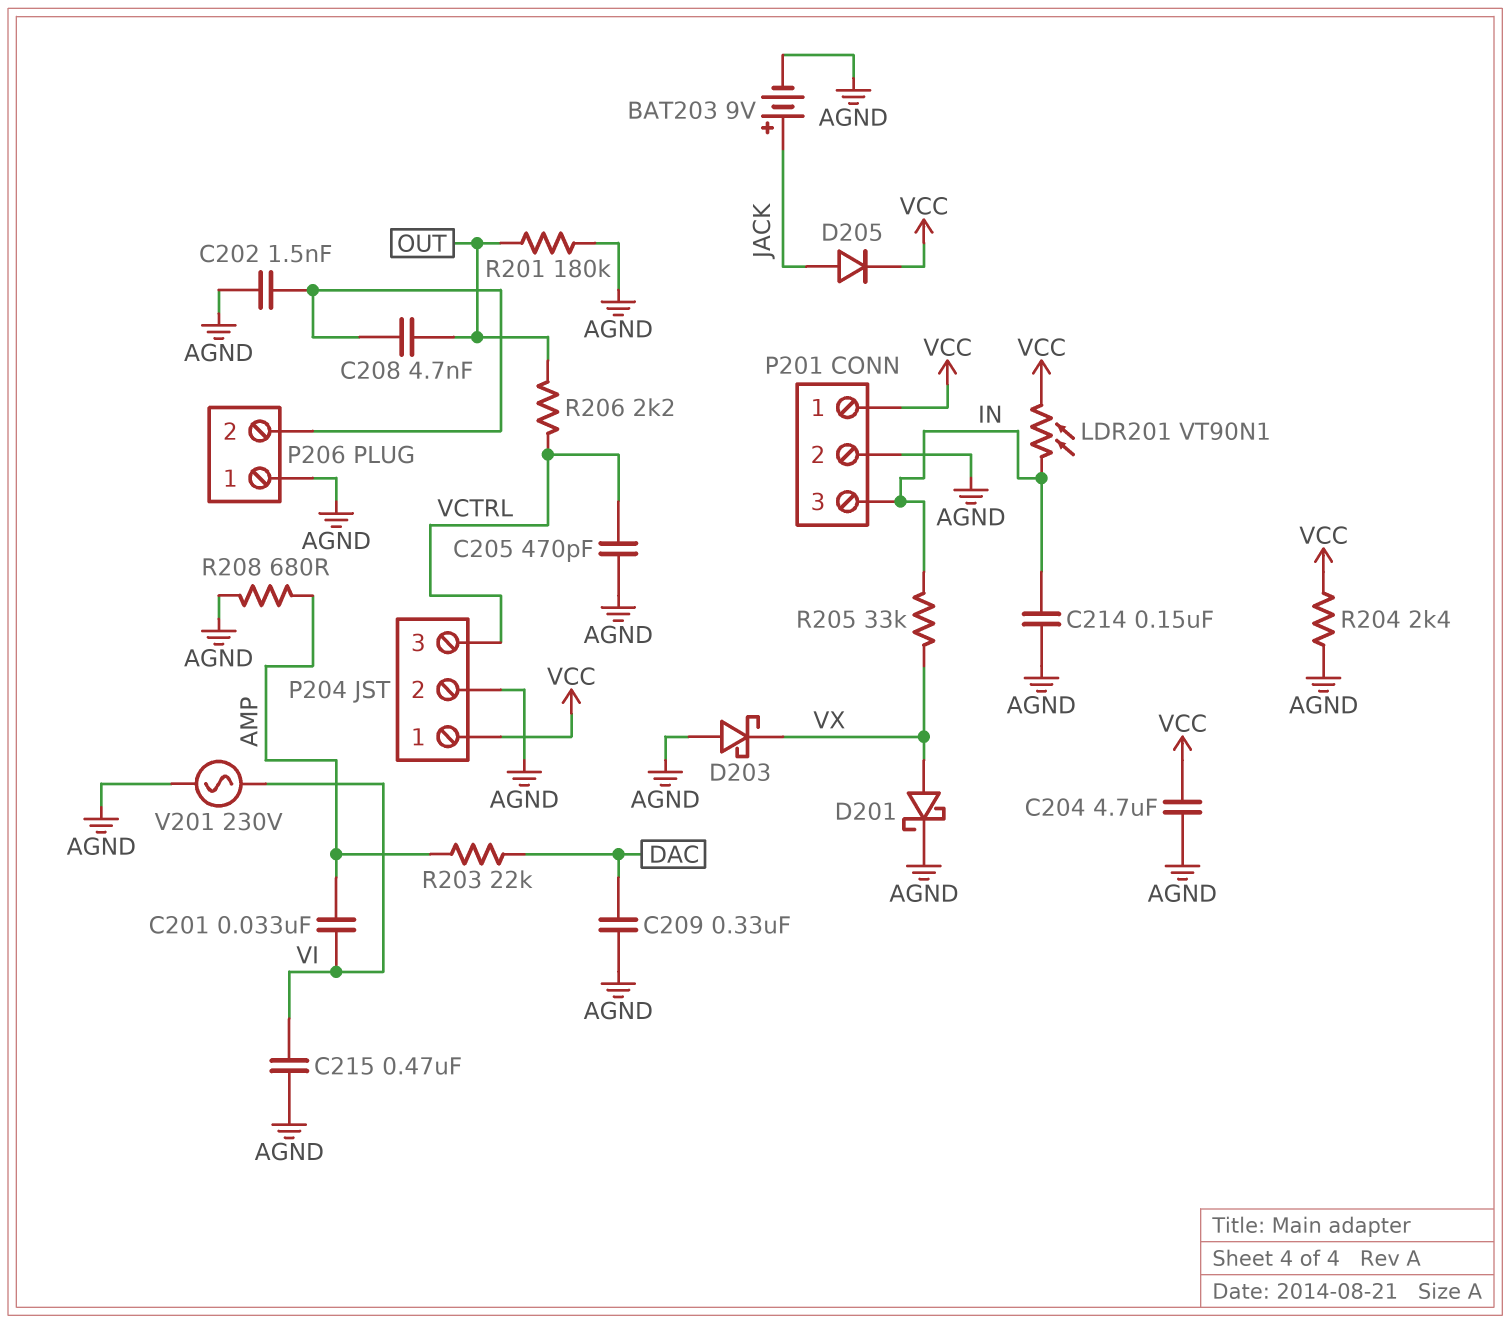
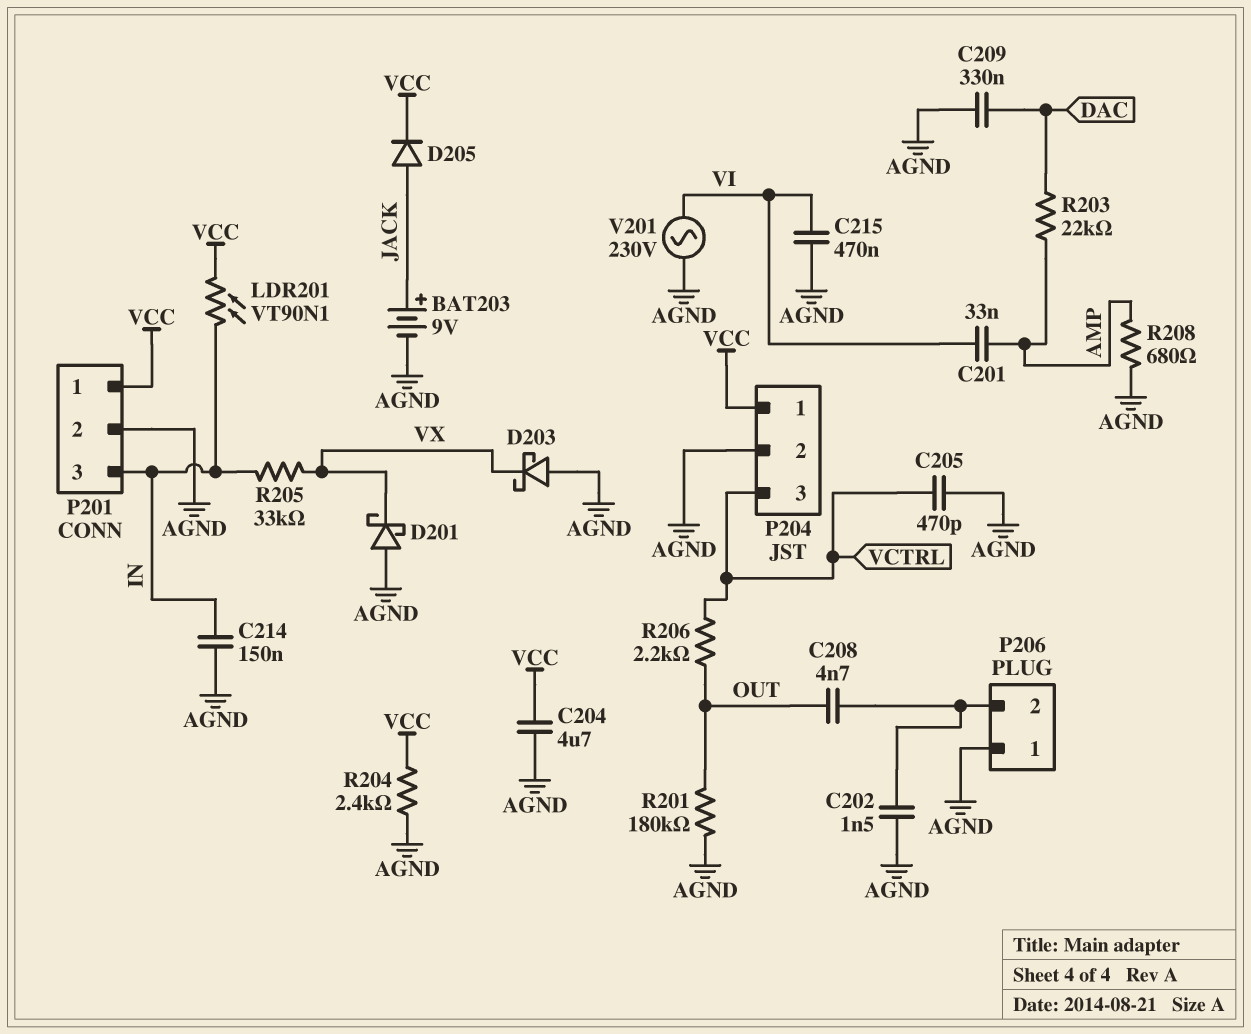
D201: schottky (A VX, K AGND) -> schottky (A AGND, K VX)

